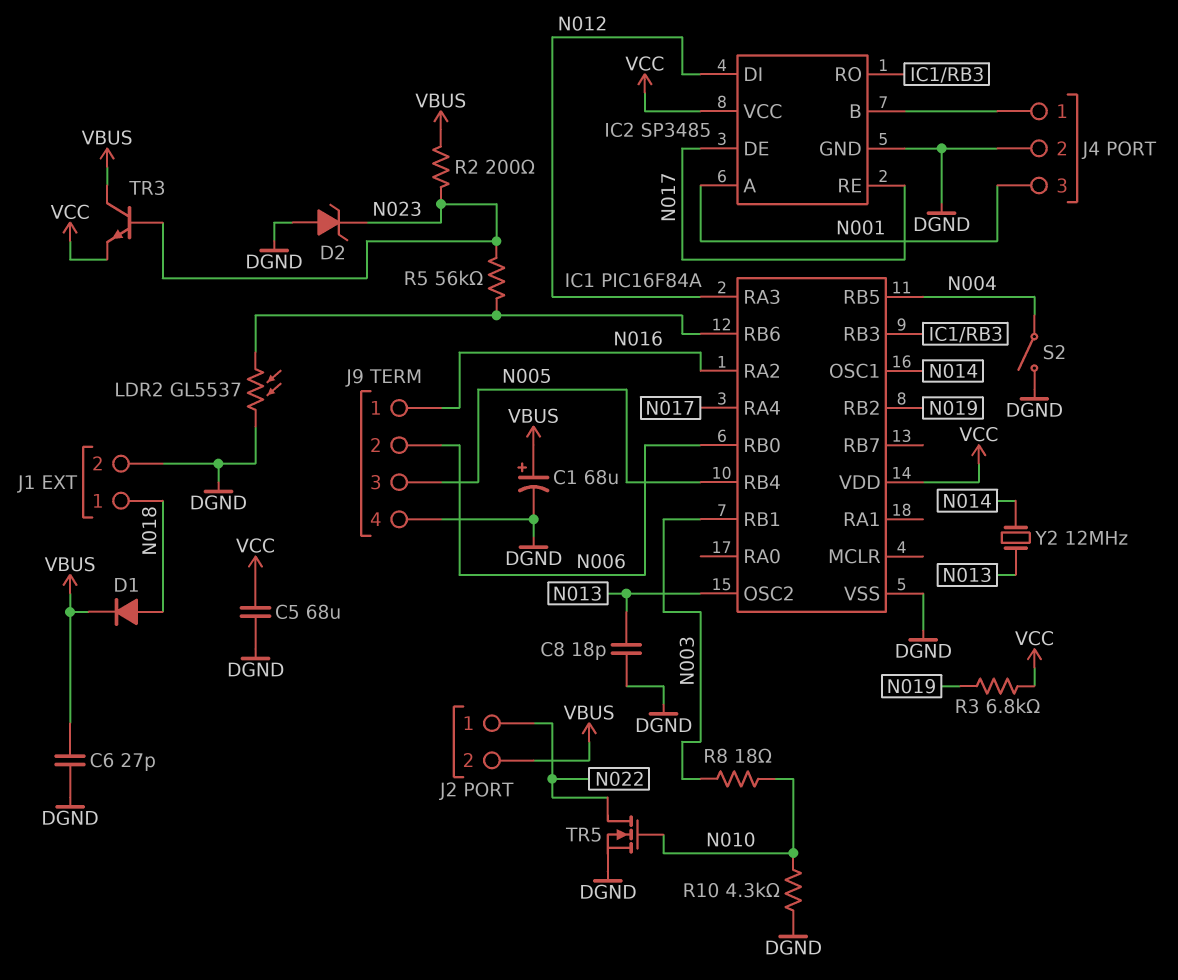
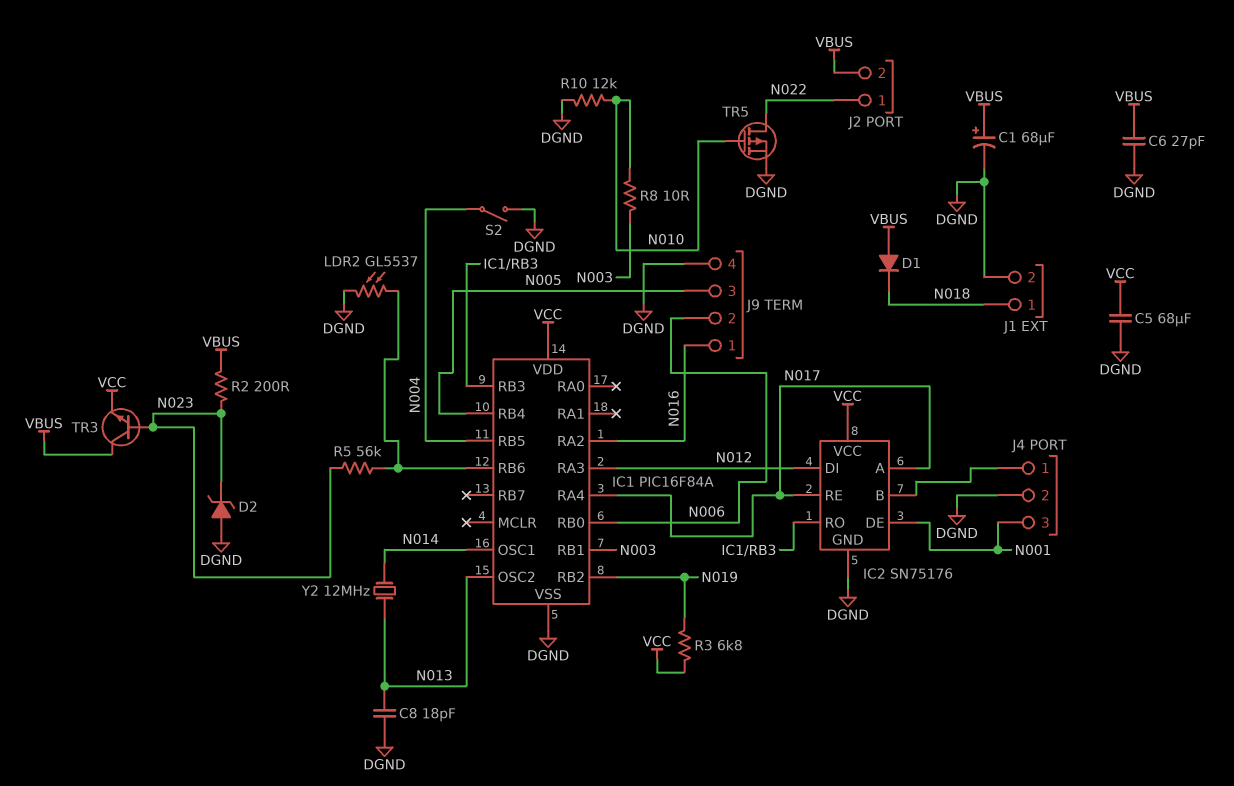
D1: diode (A N018, K VBUS) -> diode (A VBUS, K N018)
IC2: SP3485 -> SN75176
IC2 pin A: N001 -> N017
IC2 pin DE: N017 -> N001
R8: 18 (N003, N010) -> 10 (N003, N010)
R10: 4.3k (DGND, N010) -> 12k (DGND, N010)
TR5: NMOS (G N010, D N022, S DGND) -> PMOS (G N010, D N022, S DGND)

